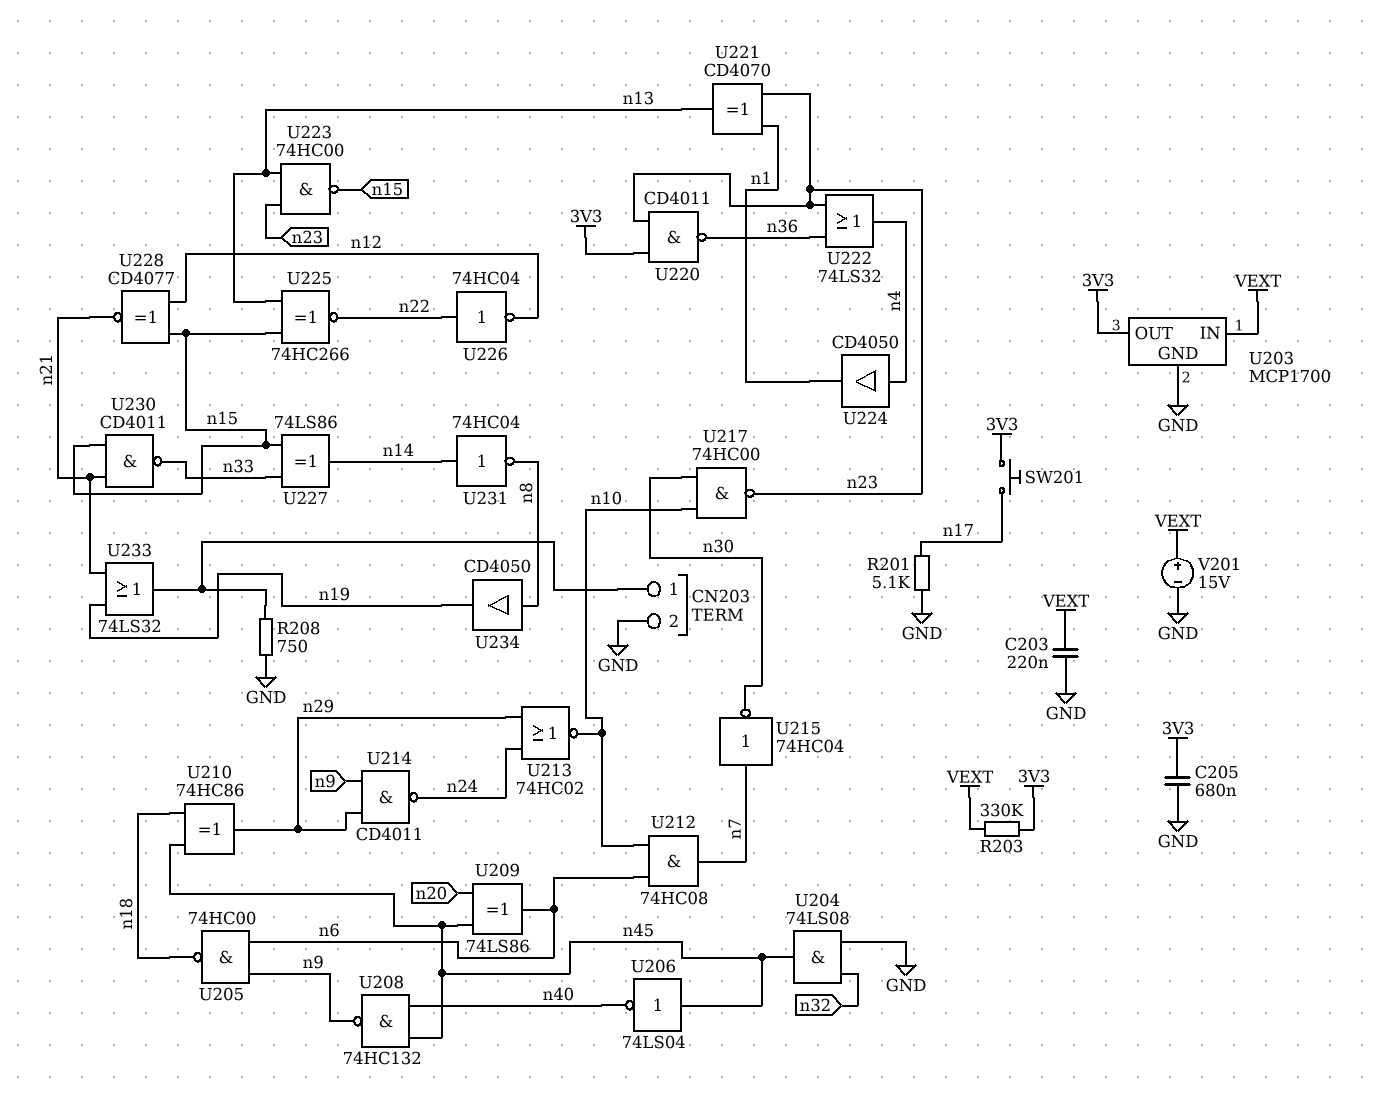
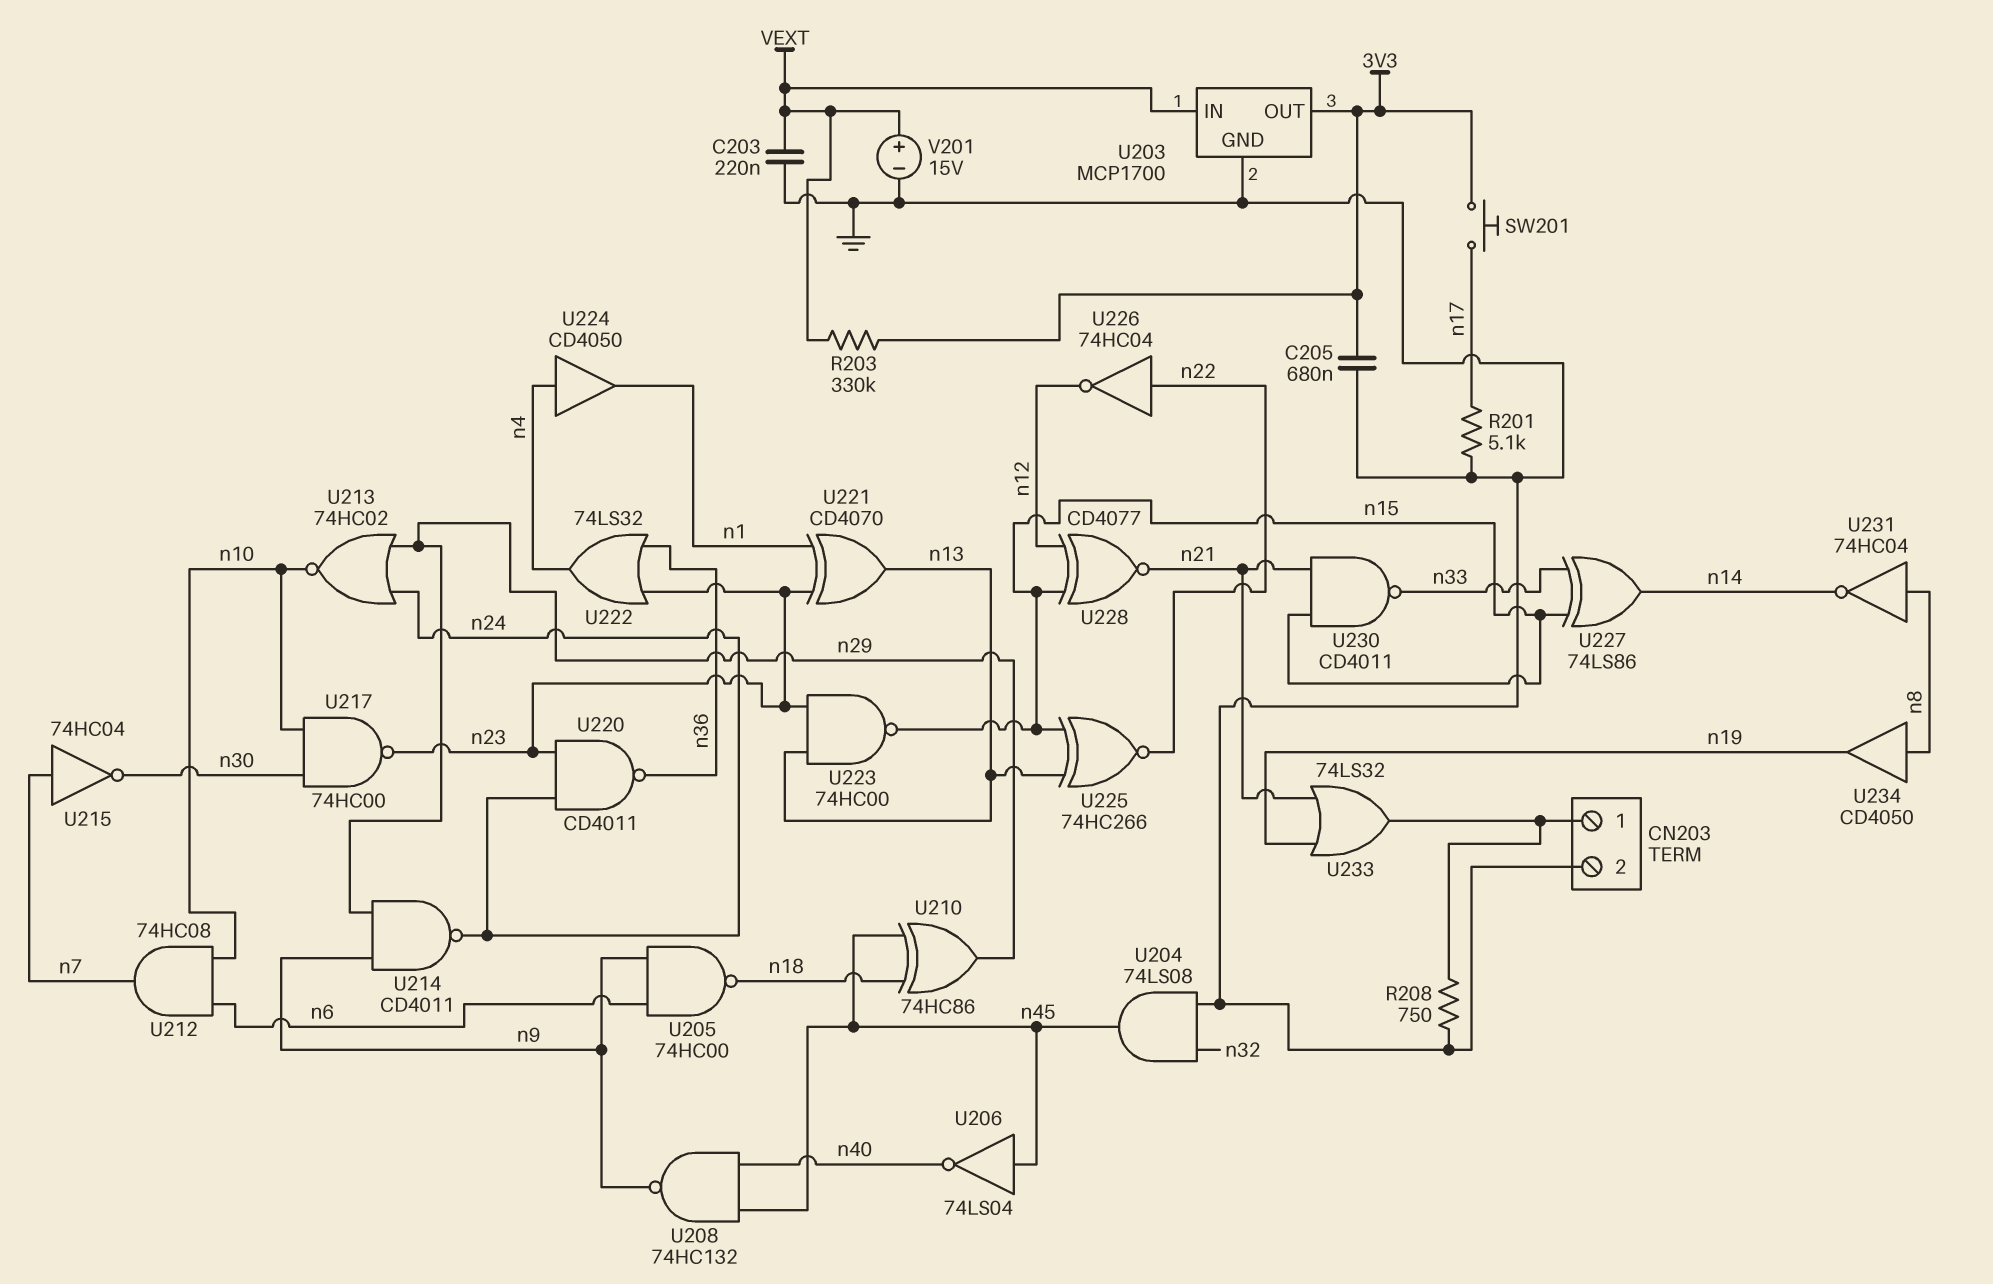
U209: XOR 74LS86 (in n20, in n45, out n6) -> none
U220: NAND CD4011 (in 3V3, in n23, out n36) -> NAND CD4011 (in n23, in n24, out n36)
U231: NOT 74HC04 (in n14, out n8) -> NOT 74HC04 (in n8, out n14)

